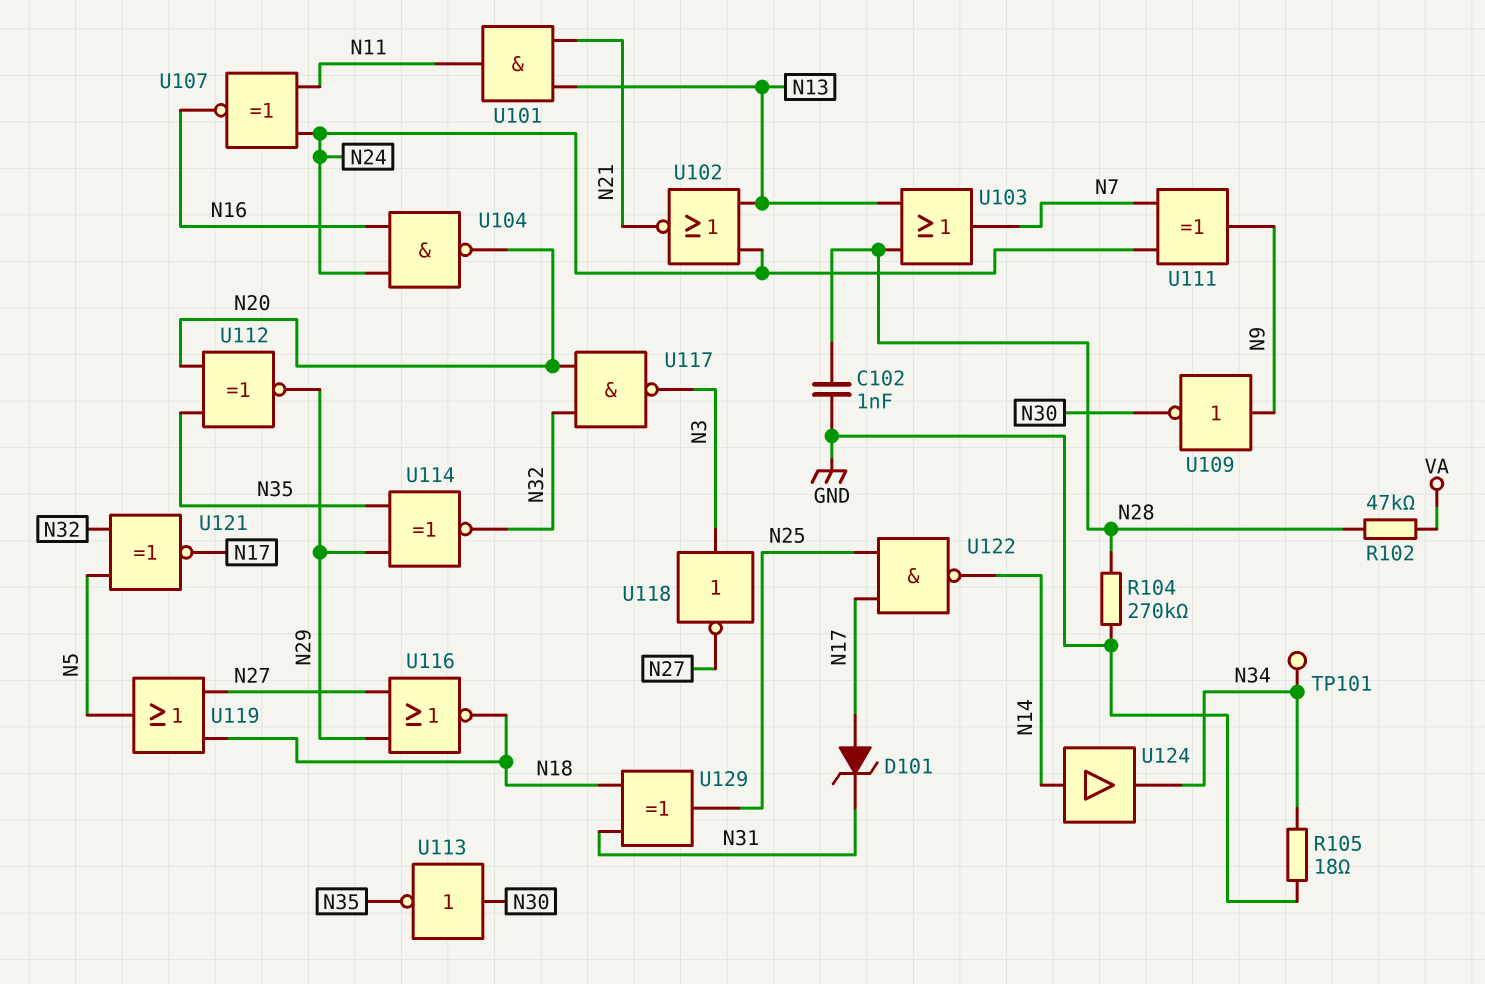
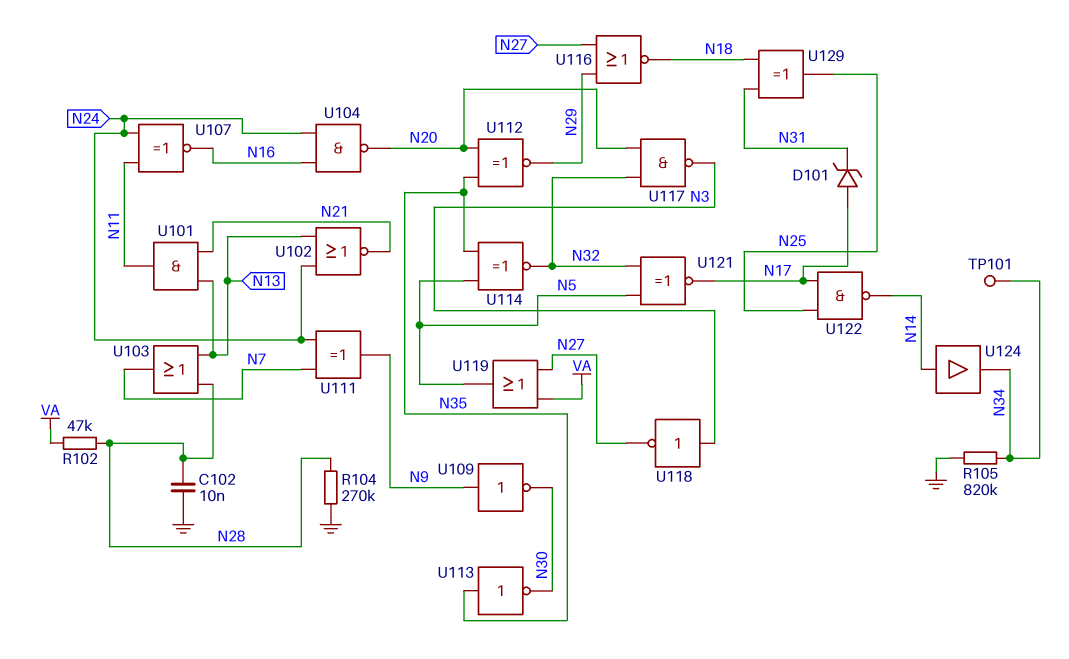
C102: 1nF (GND, N28) -> 10nF (GND, N28)
R105: 18 (GND, N34) -> 820k (GND, N34)
U113: NOT (in N30, out N35) -> NOT (in N35, out N30)
U114: XNOR (in N29, in N35, out N32) -> XNOR (in N5, in N35, out N32)
U119: OR (in N18, in N27, out N5) -> OR (in N27, in VA, out N5)

